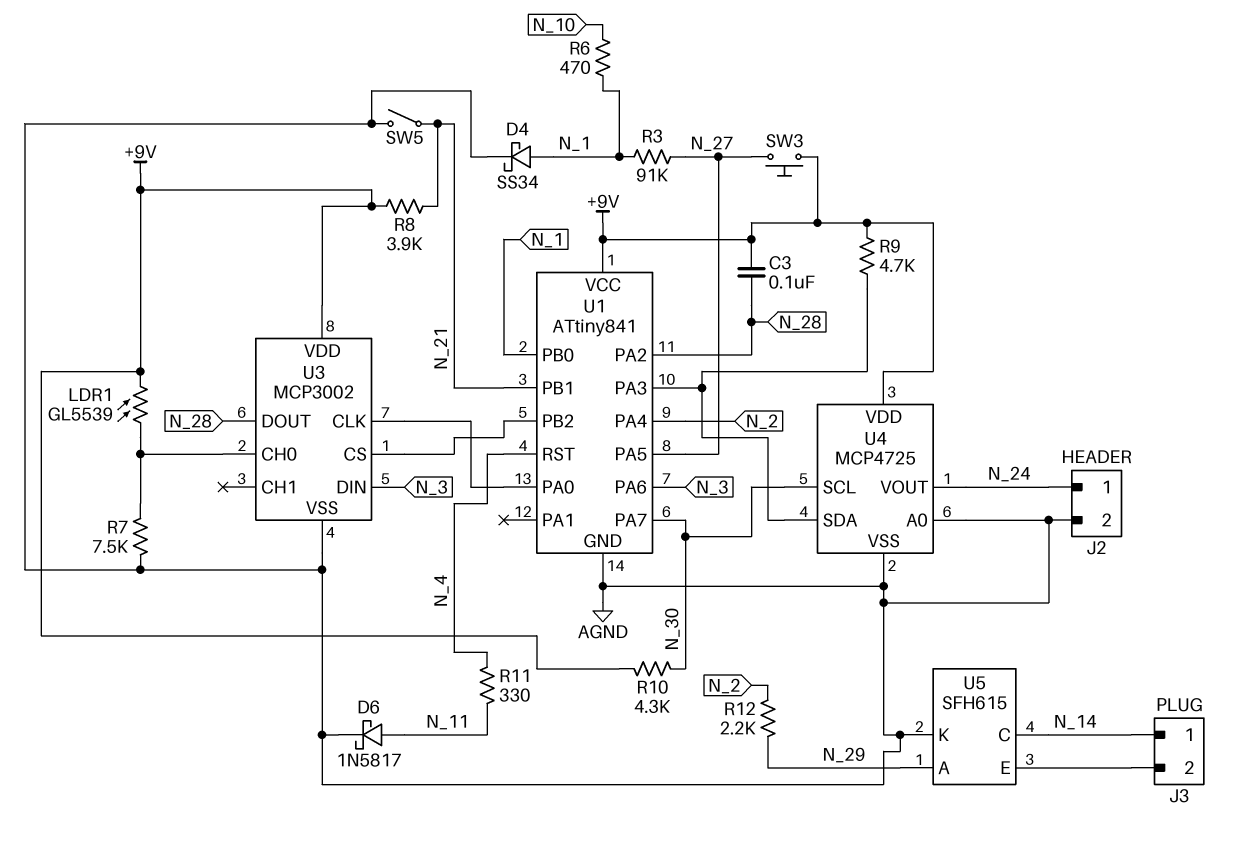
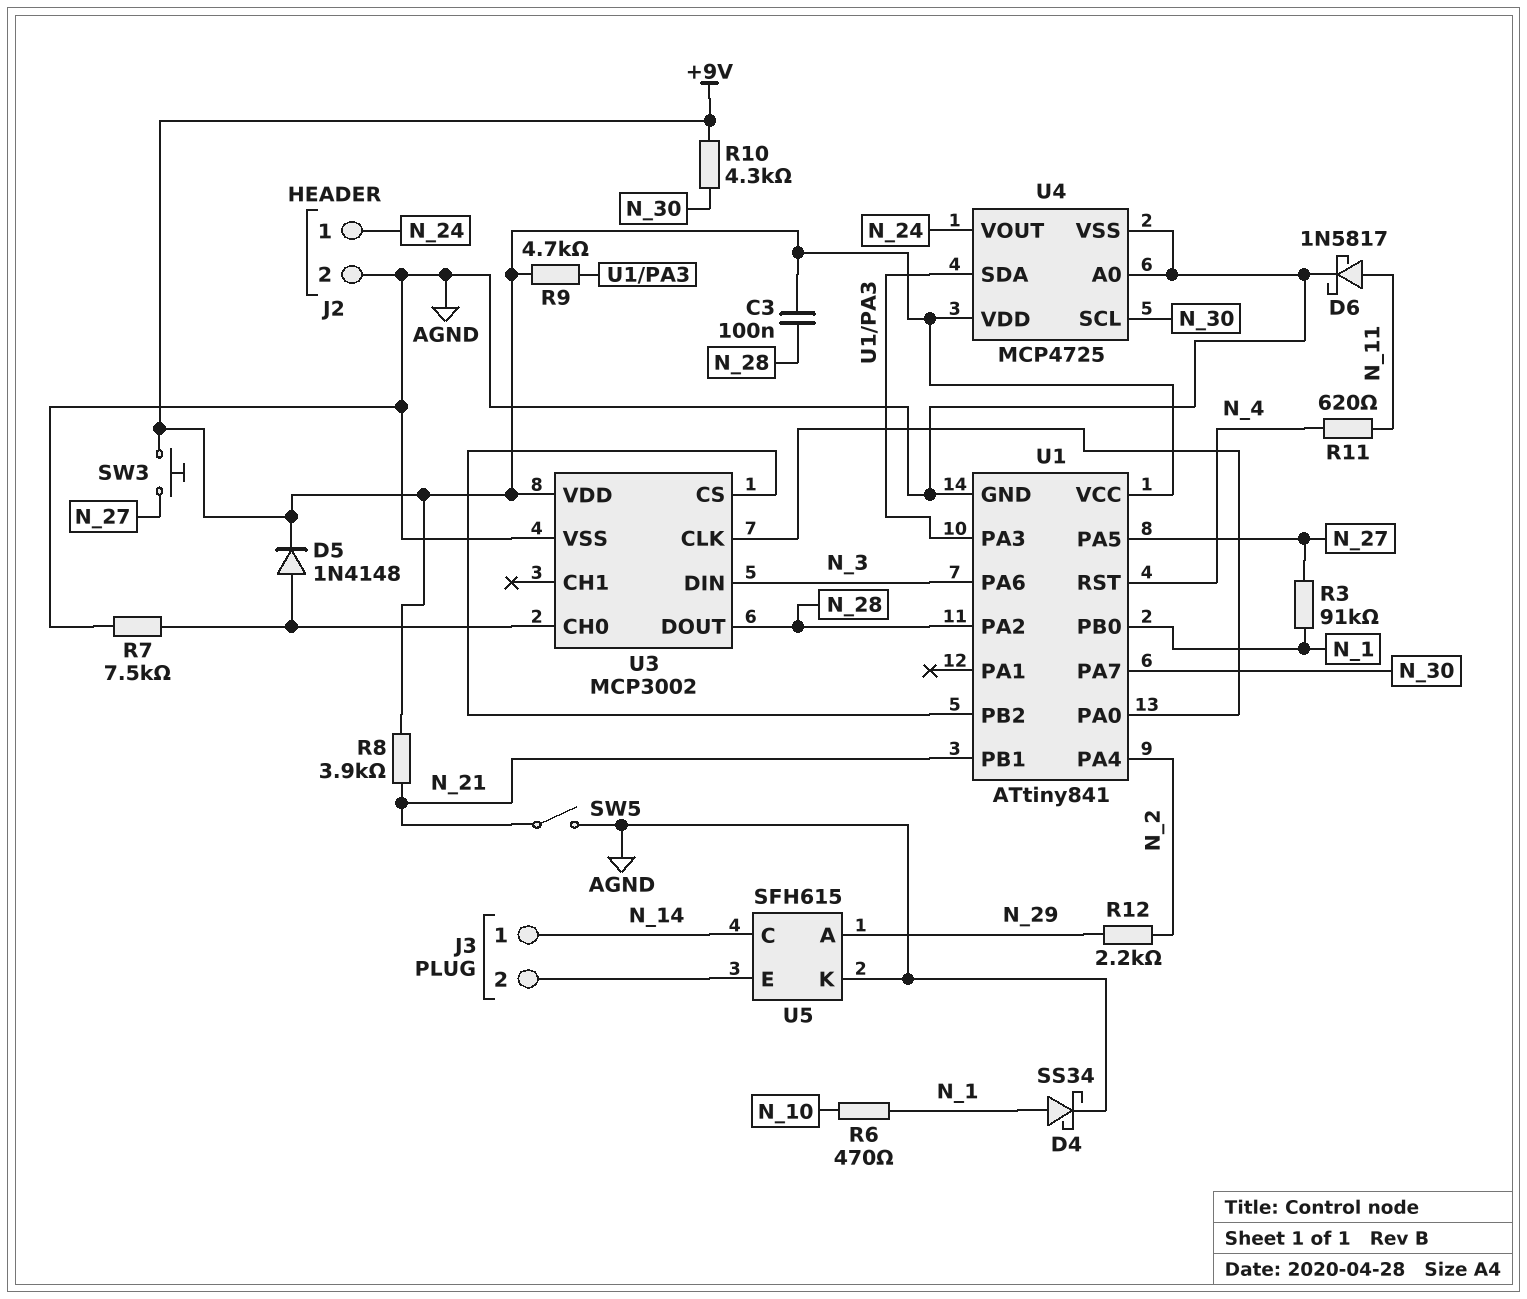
D5: none -> diode 1N4148 (A U3/CH0, K +9V)
LDR1: GL5539 (+9V, U3/CH0) -> none
R11: 330 (N_4, N_11) -> 620 (N_4, N_11)

